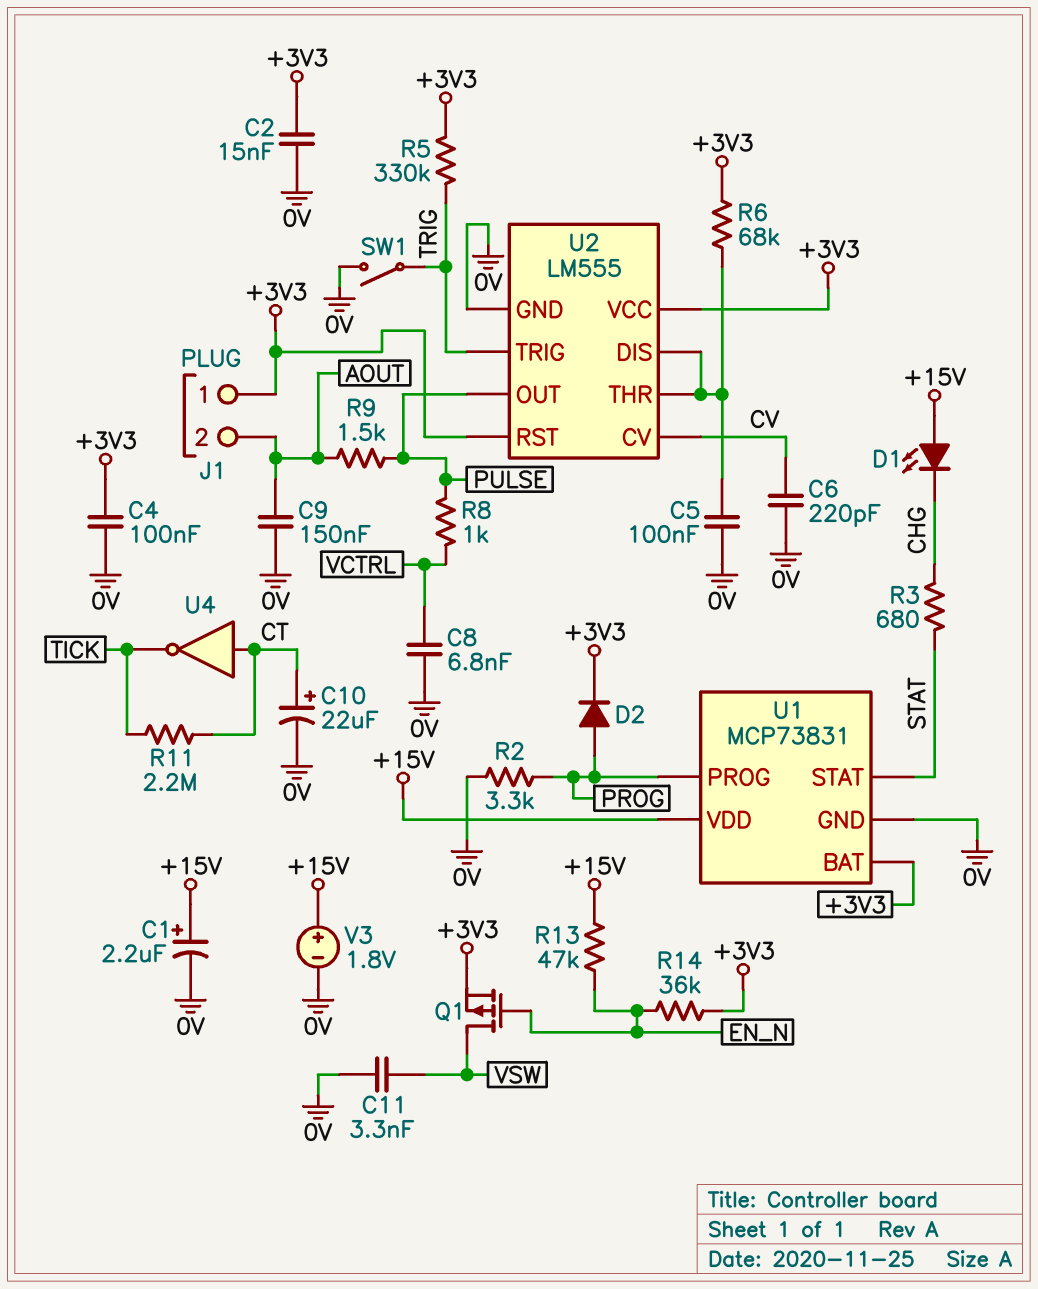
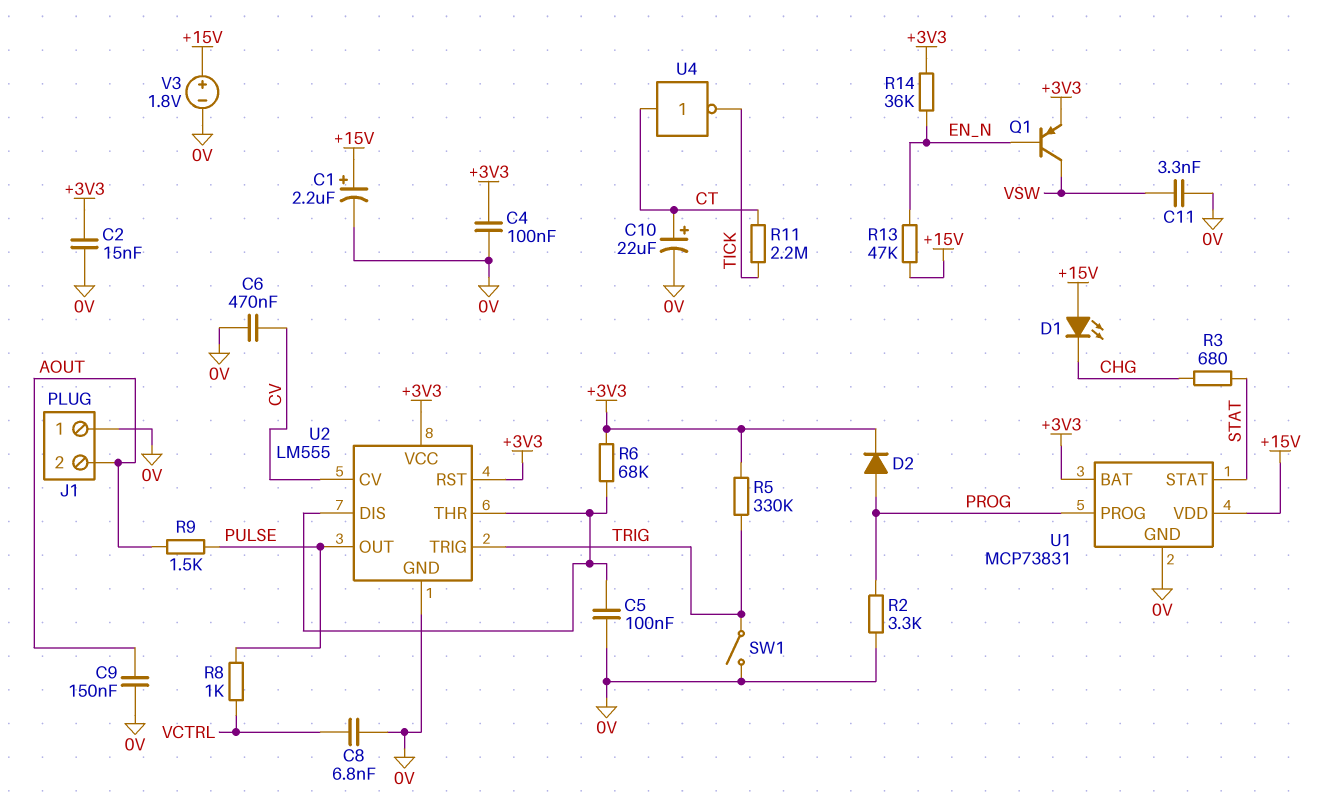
C6: 220pF (0V, CV) -> 470nF (0V, CV)
J1 pin 1: +3V3 -> 0V
Q1: PMOS (G EN_N, D VSW, S +3V3) -> PNP (B EN_N, C VSW, E +3V3)

